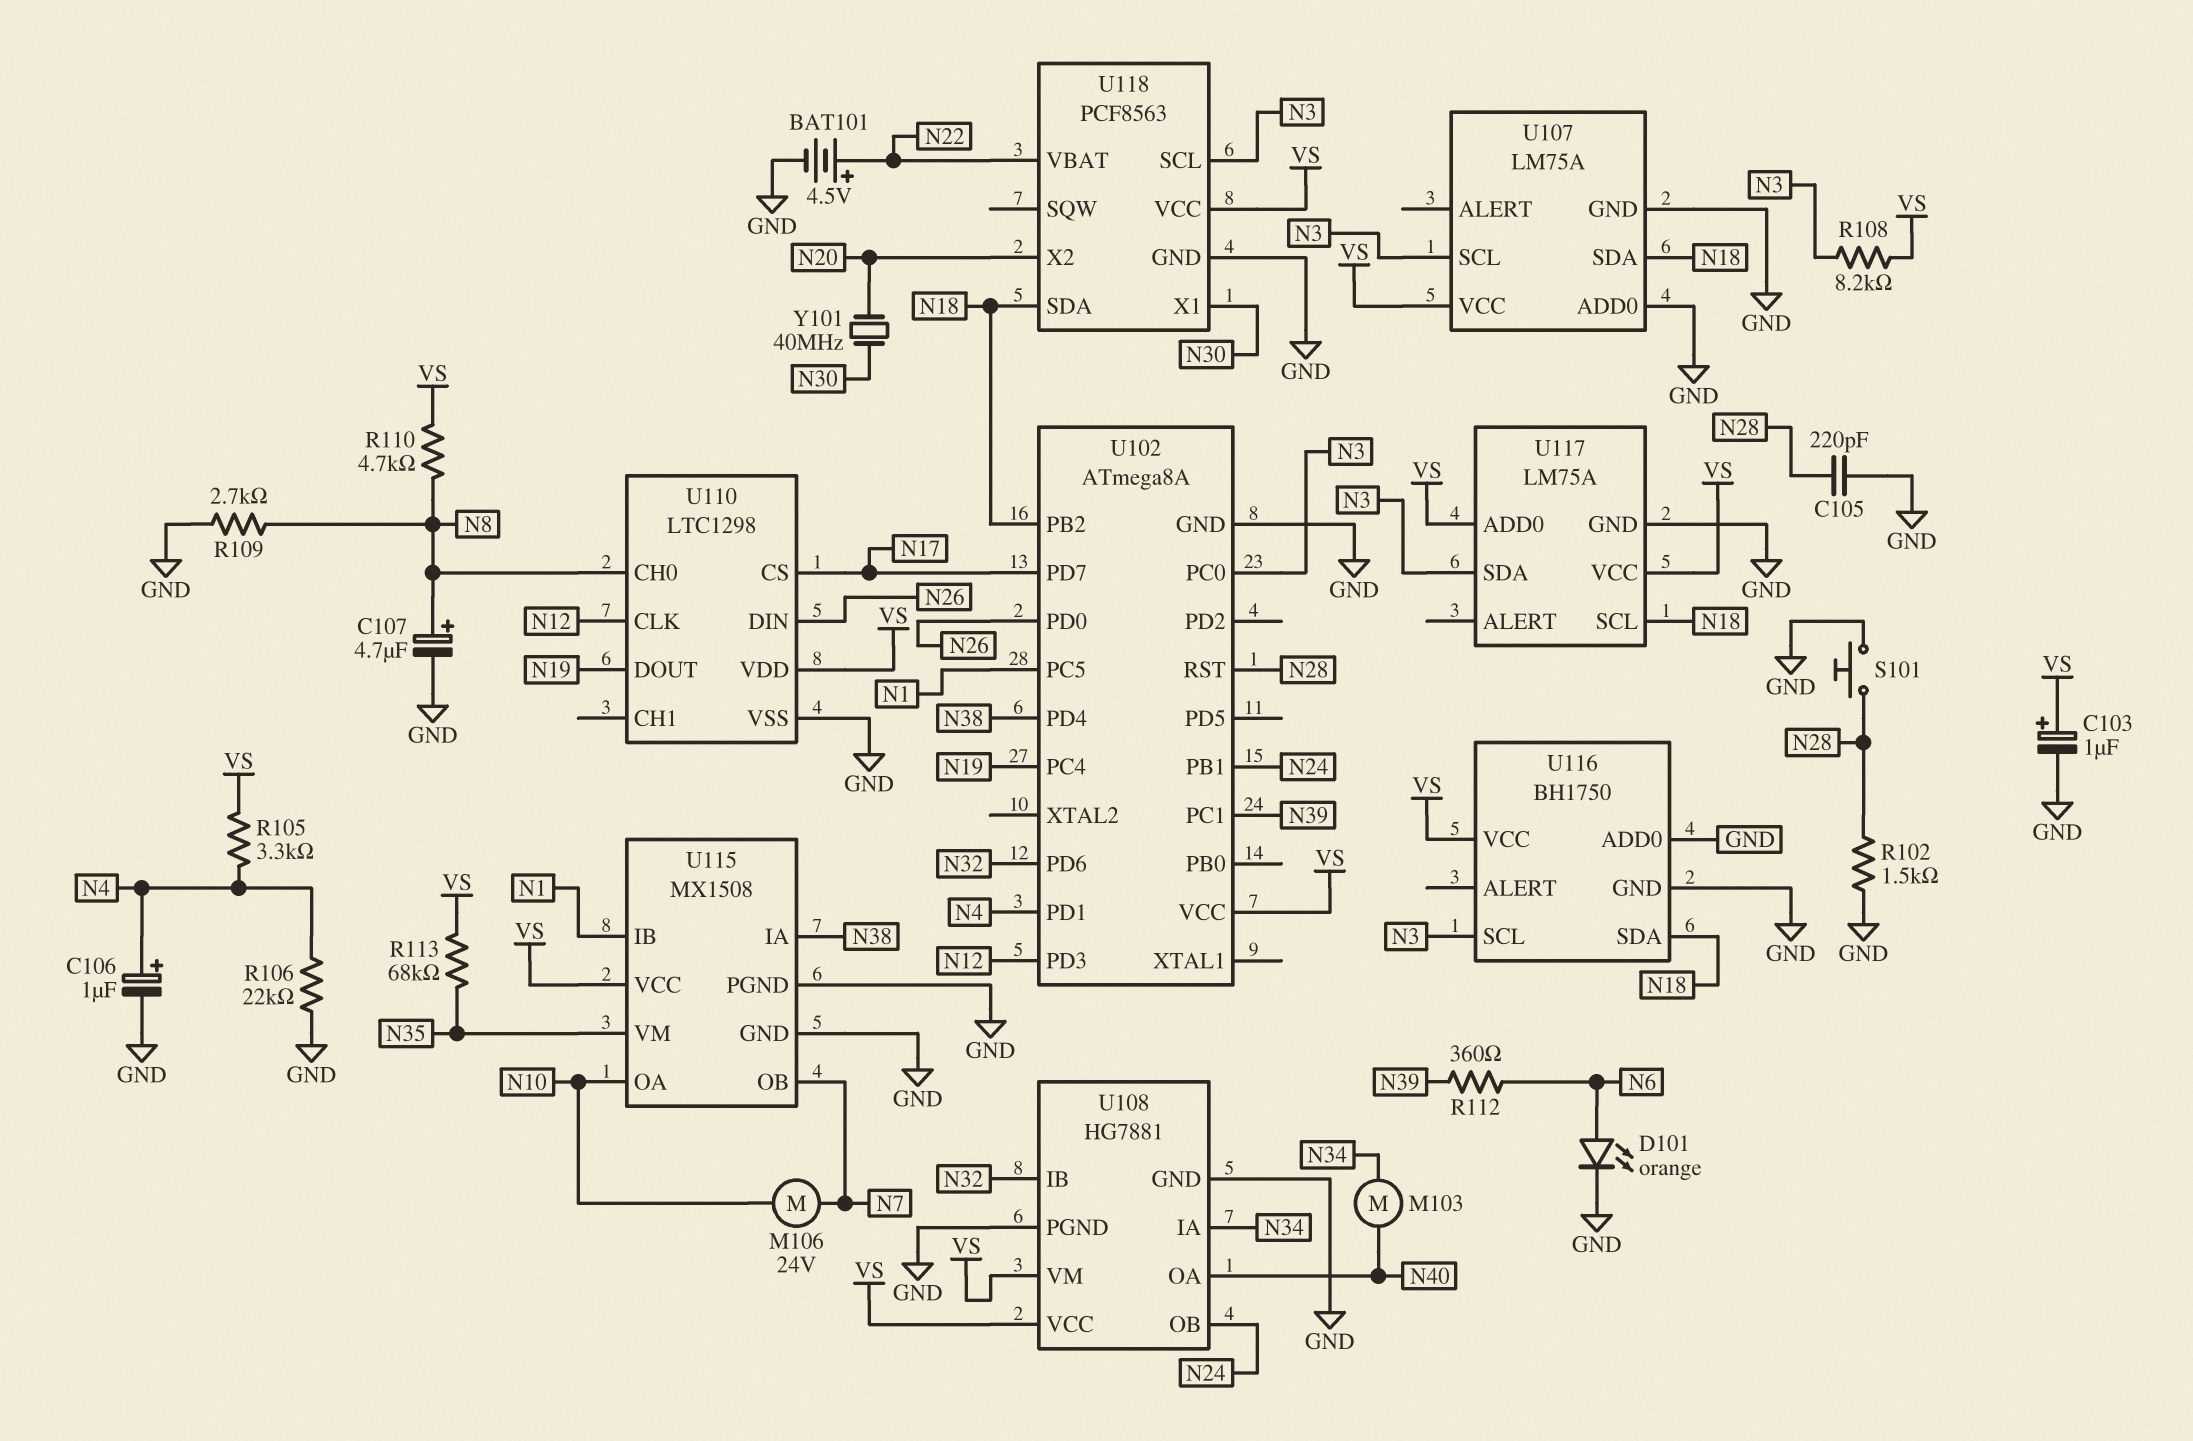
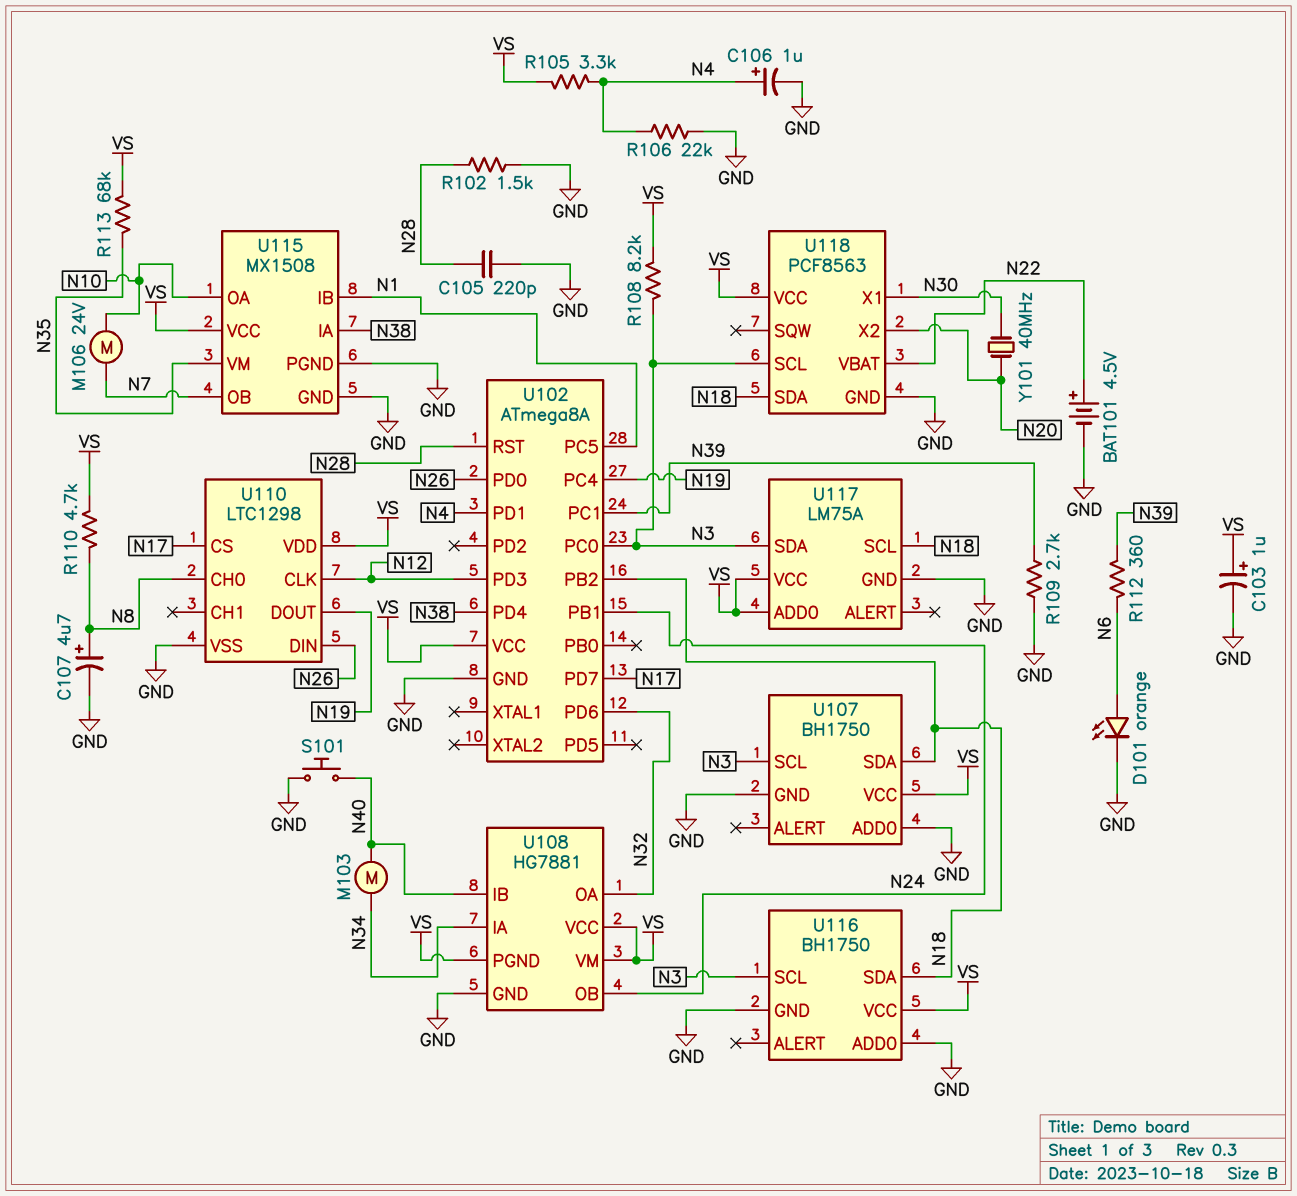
R109: 2.7k (GND, N8) -> 2.7k (GND, N39)
S101: button (GND, N28) -> button (GND, N40)
U107: LM75A -> BH1750
U108 pin IB: N32 -> N40
U108 pin OA: N40 -> N32
U108 pin PGND: GND -> VS

